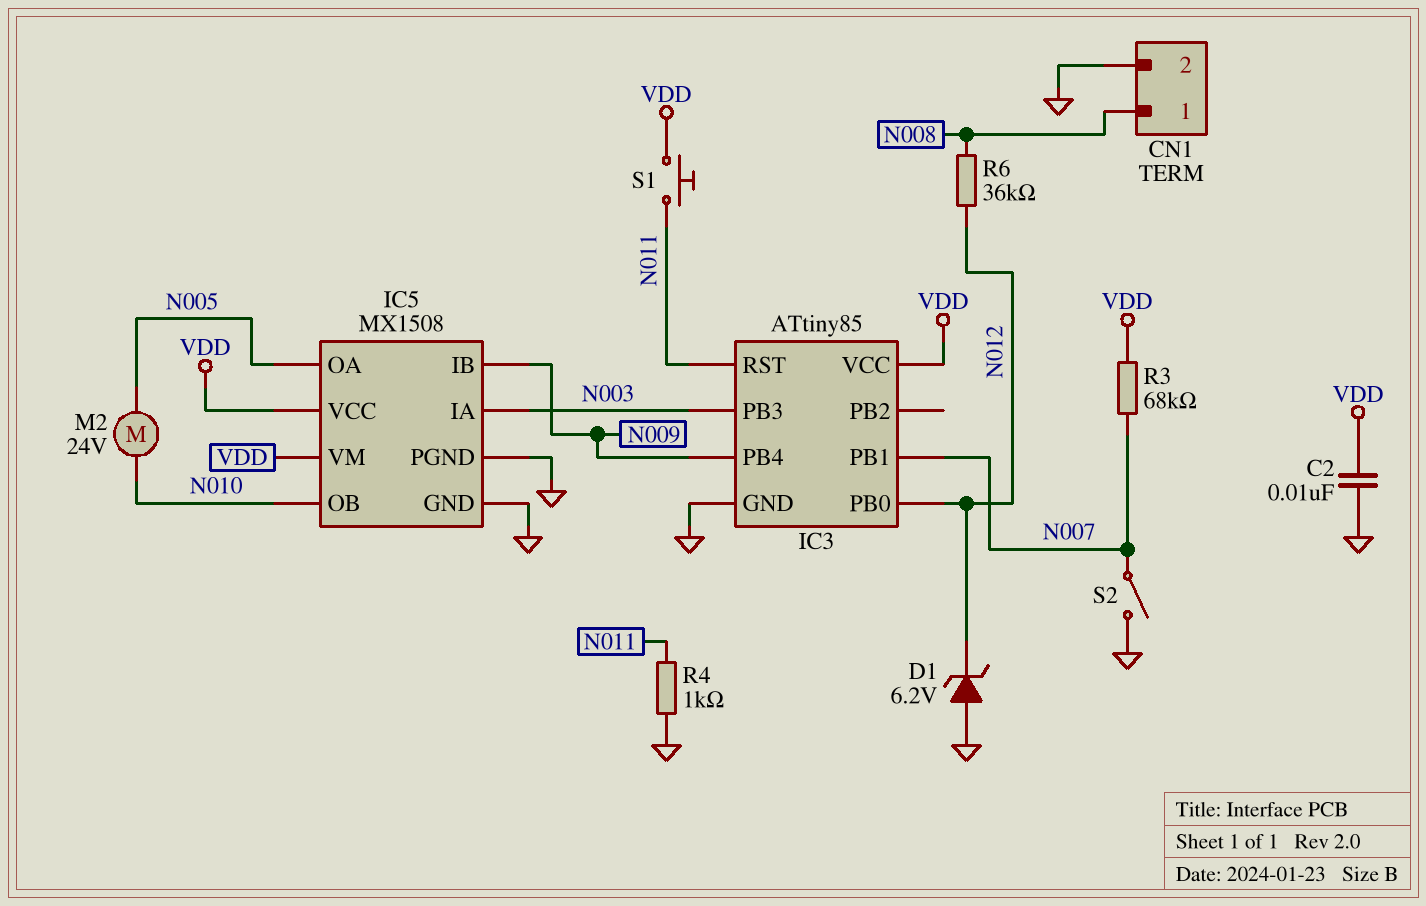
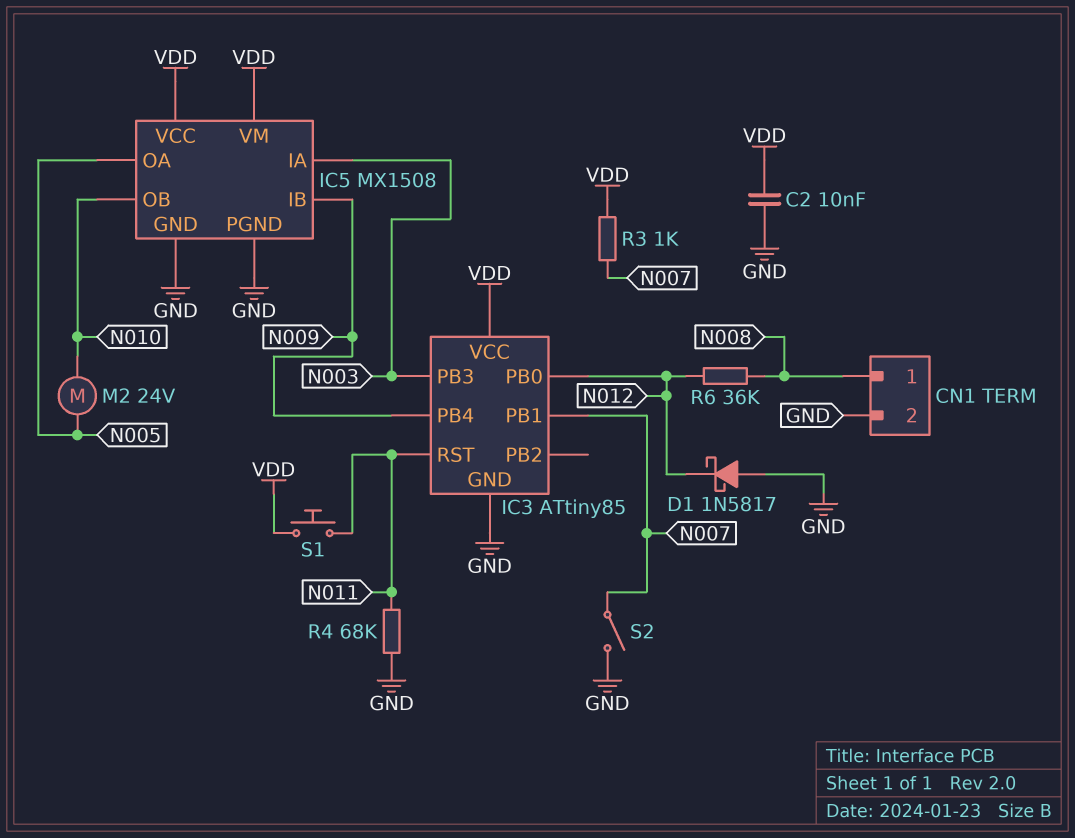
D1: zener 6.2V (A GND, K N012) -> schottky 1N5817 (A GND, K N012)
R3: 68k (N007, VDD) -> 1k (N007, VDD)
R4: 1k (GND, N011) -> 68k (GND, N011)

